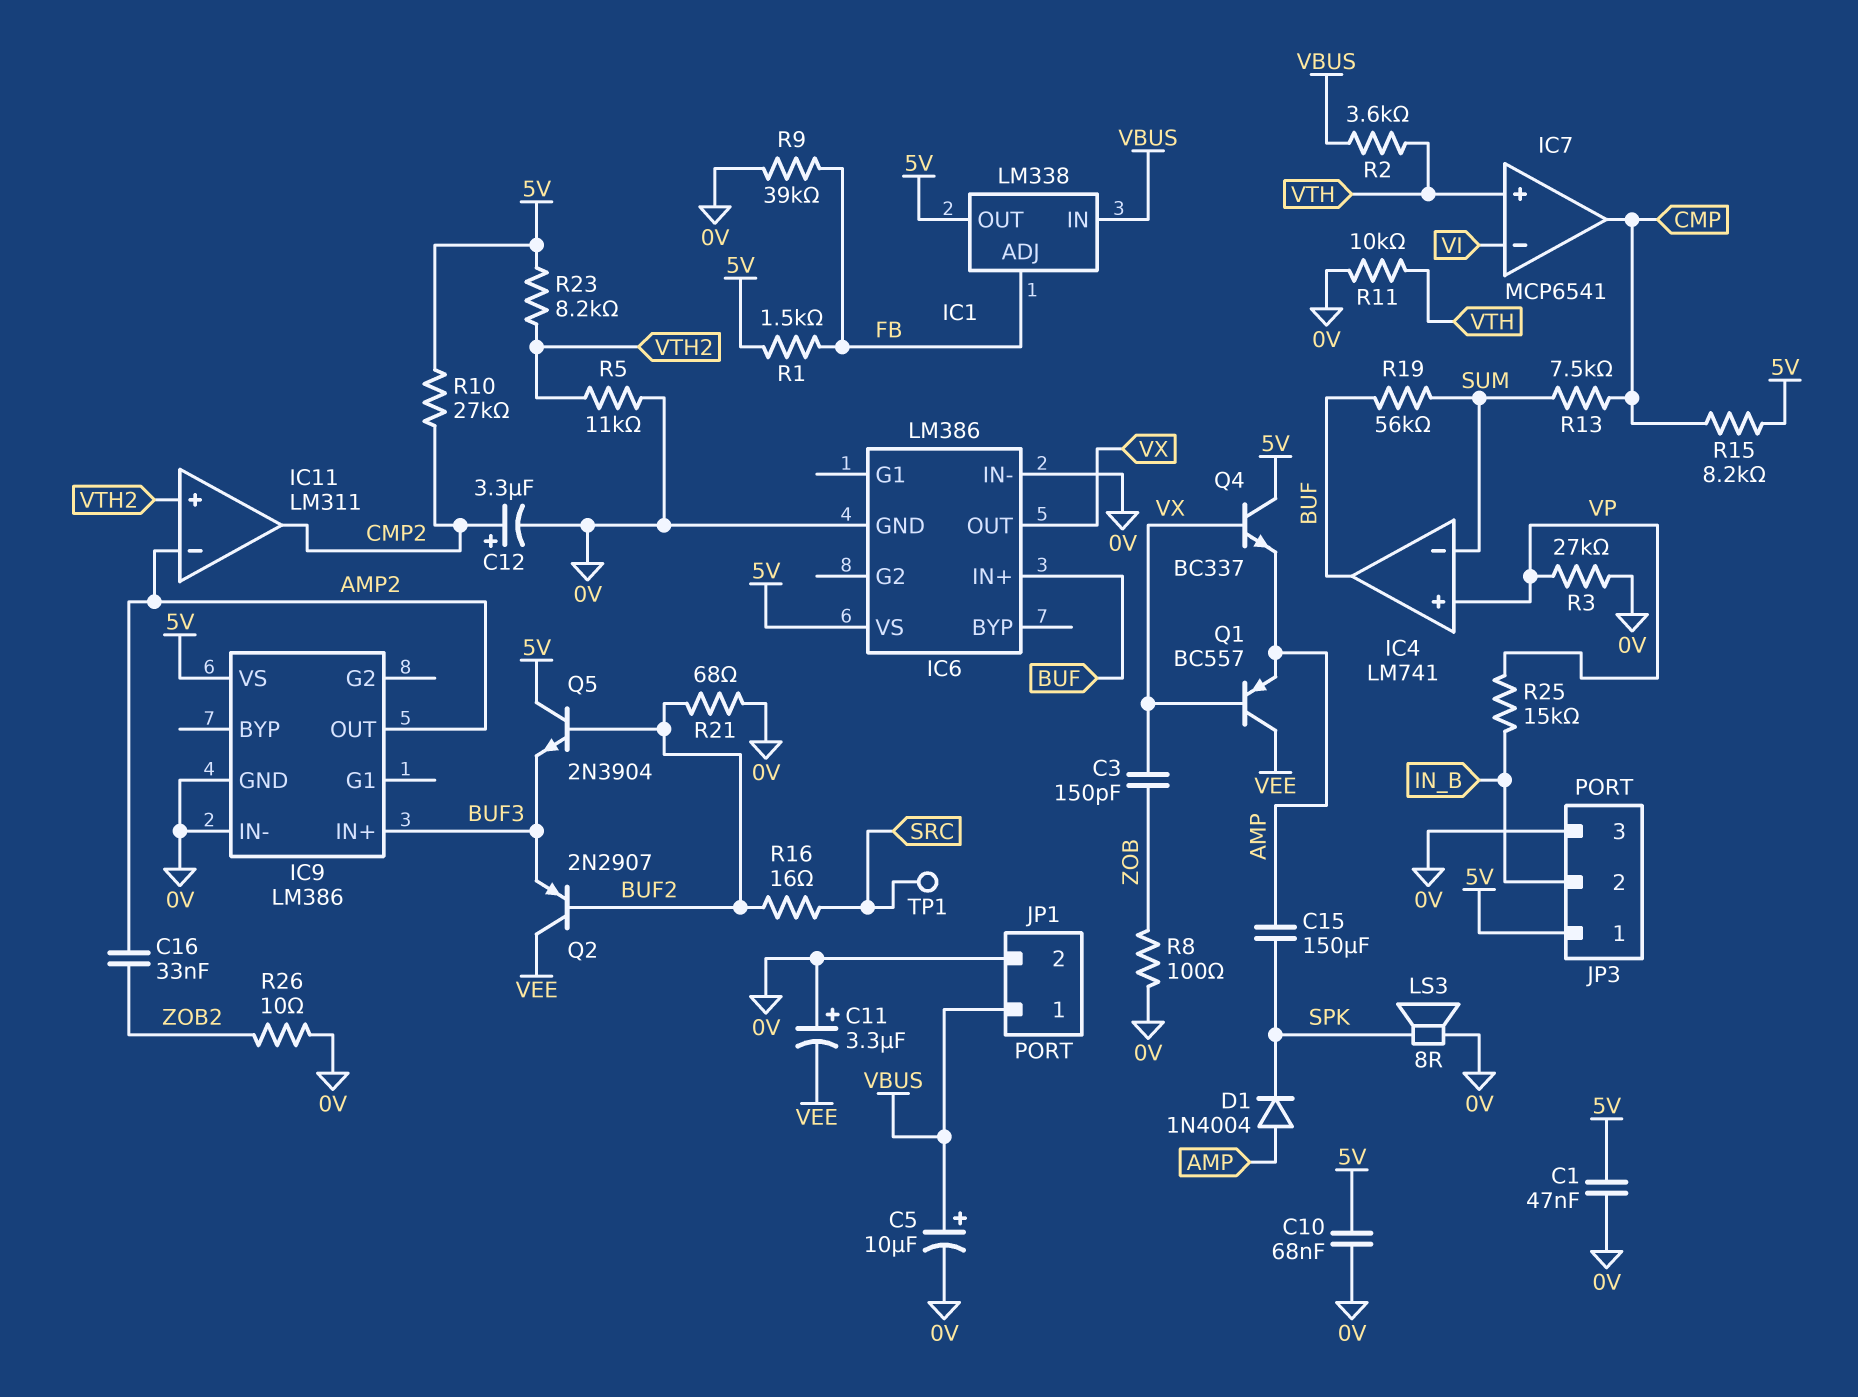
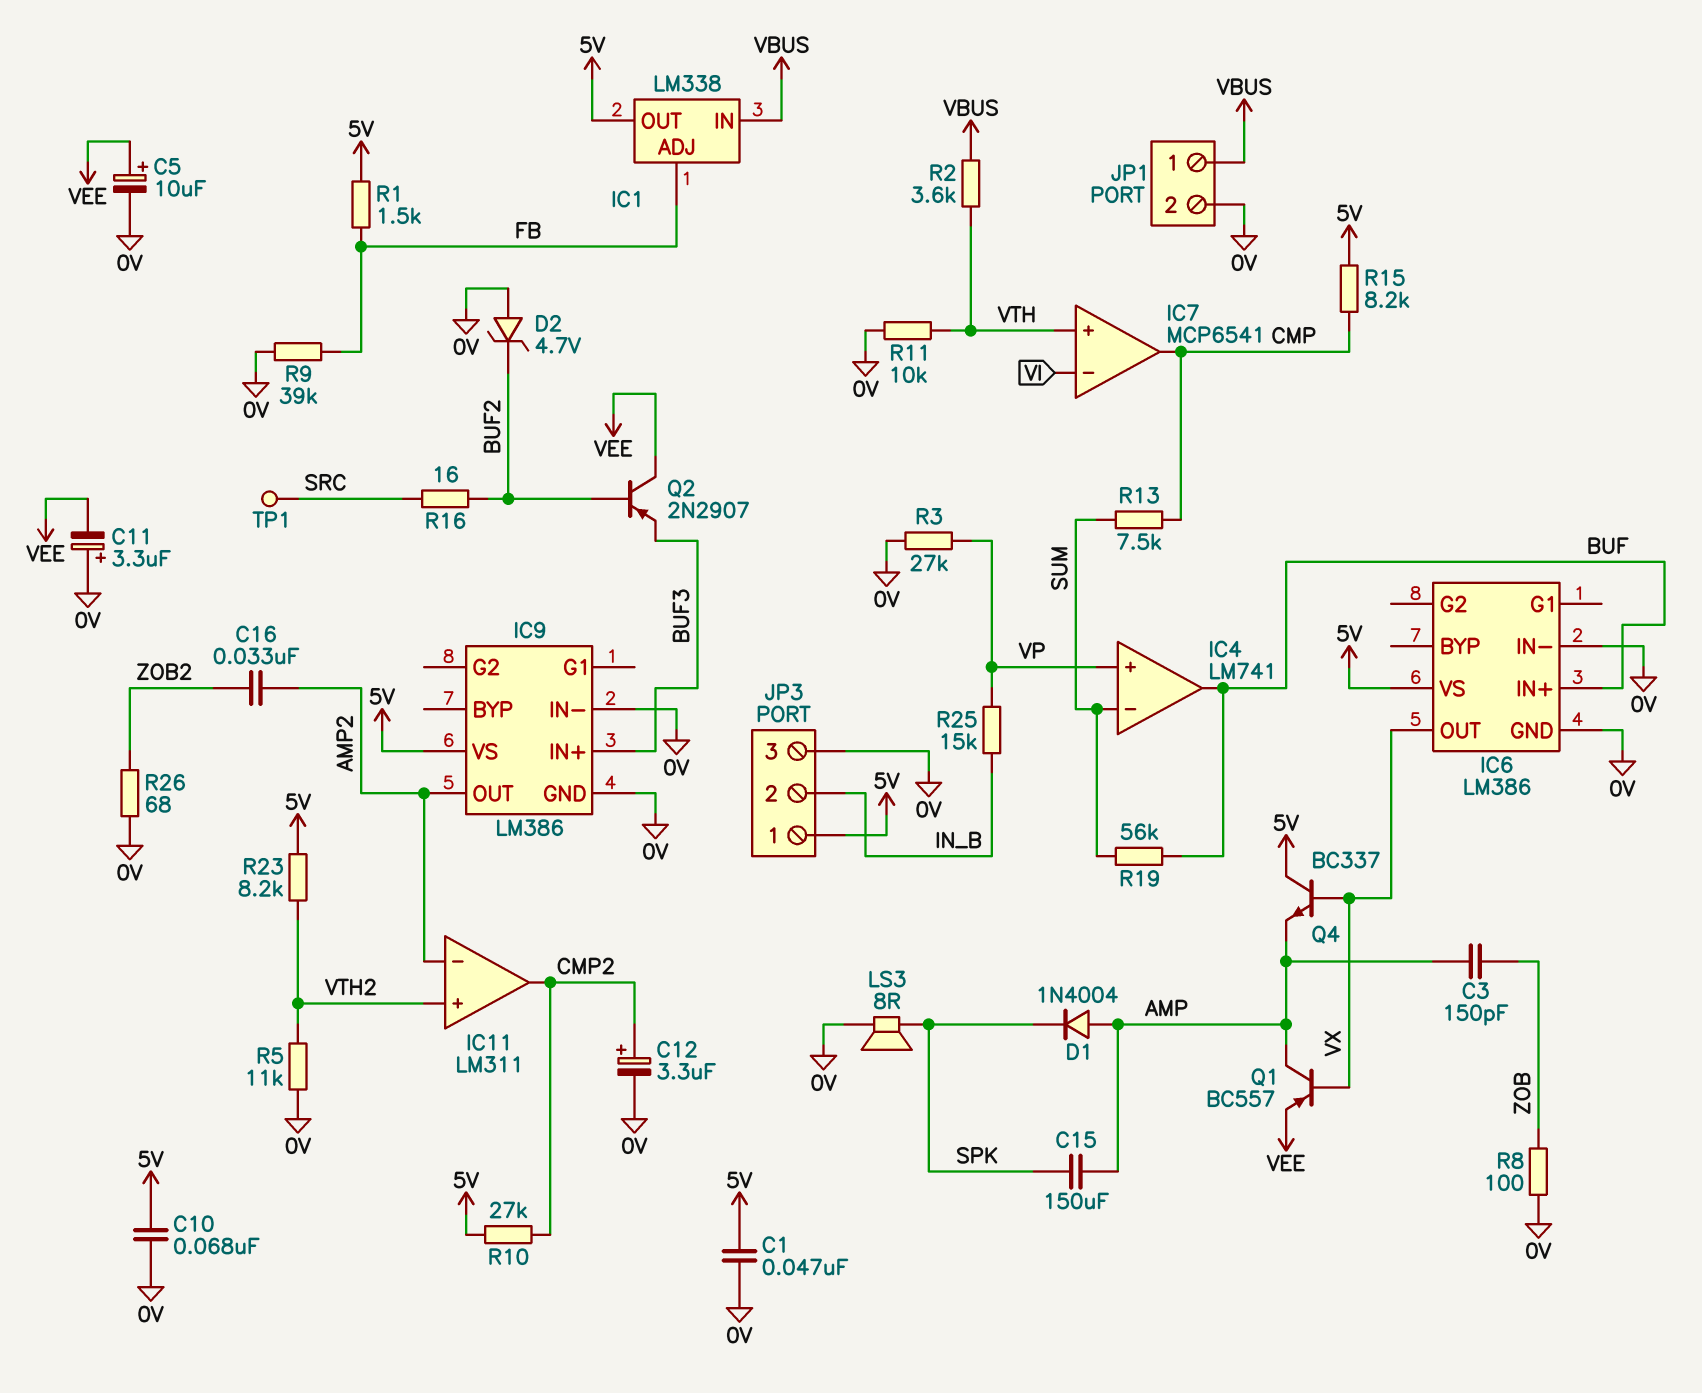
C3: 150pF (VX, ZOB) -> 150pF (AMP, ZOB)
C5: 10uF (plus VBUS, minus 0V) -> 10uF (plus VEE, minus 0V)
D2: none -> zener 4.7V (A 0V, K BUF2)
Q1: PNP BC557 (B VX, C VEE, E AMP) -> PNP BC557 (B VX, C AMP, E VEE)
Q5: NPN 2N3904 (B BUF2, C 5V, E BUF3) -> none
R21: 68 (0V, BUF2) -> none
R26: 10 (0V, ZOB2) -> 68 (0V, ZOB2)

